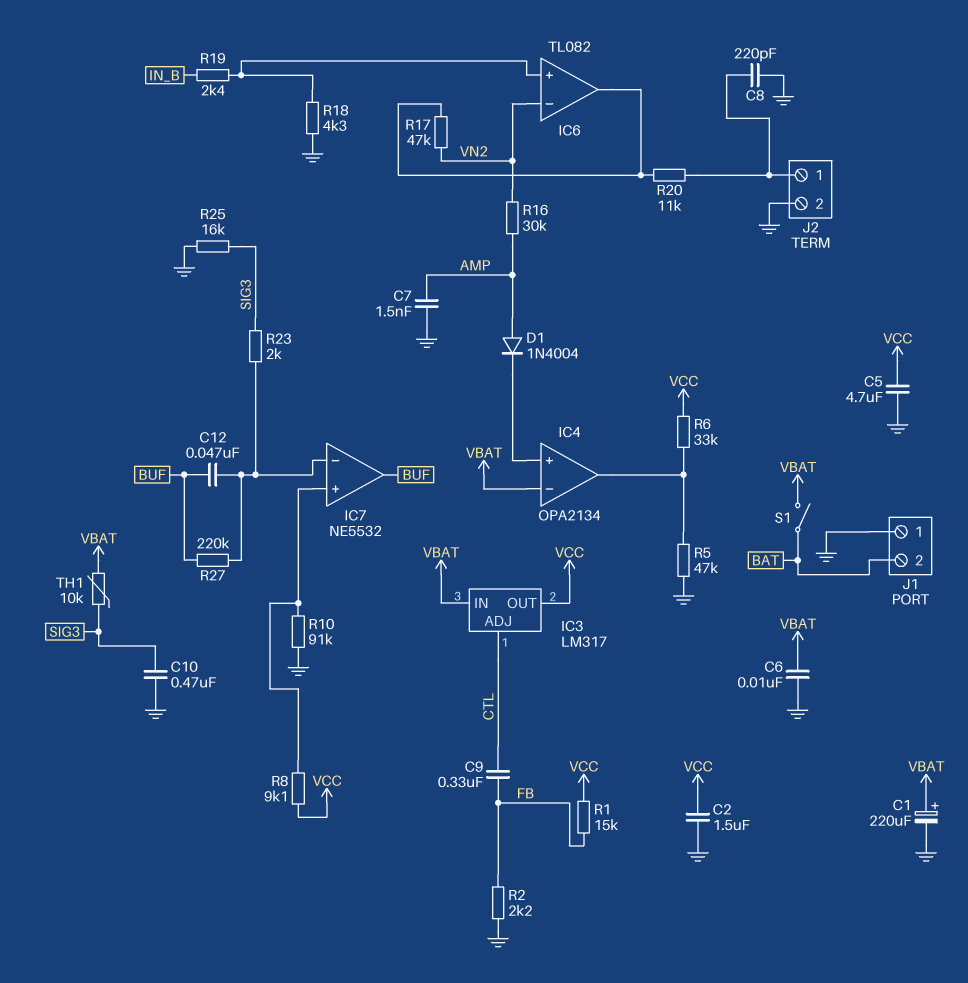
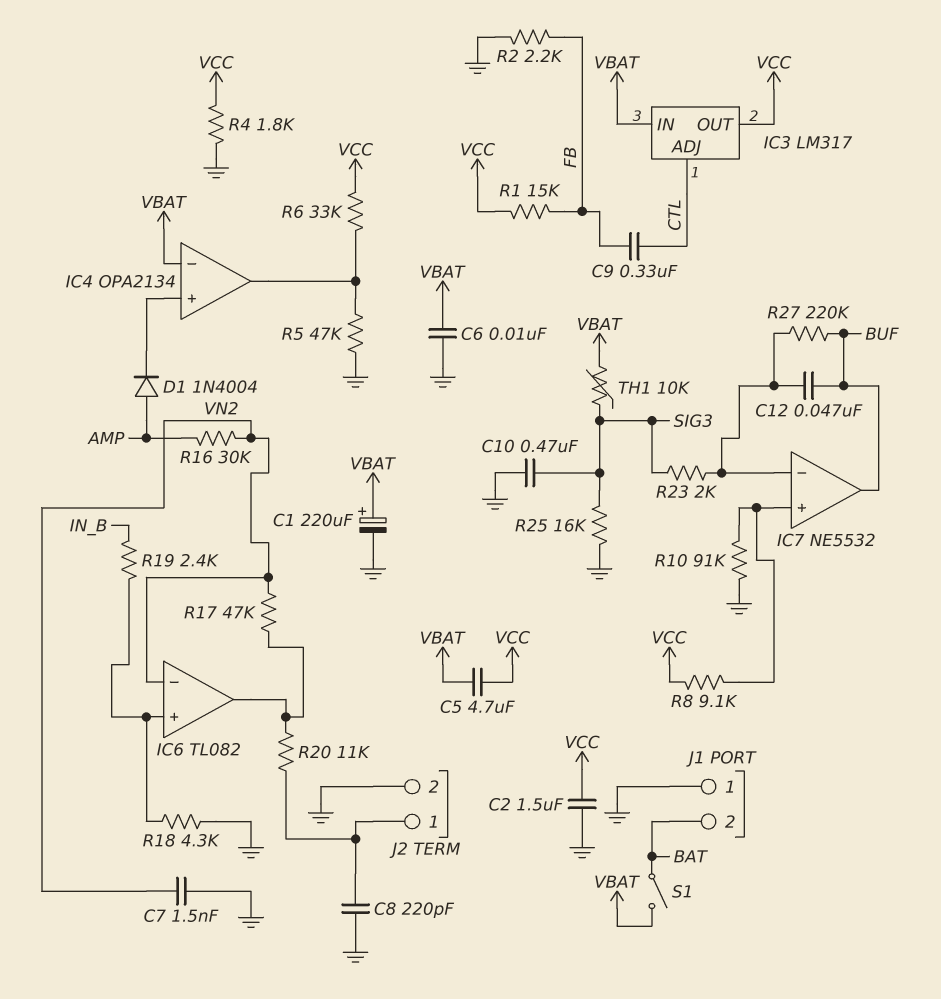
C5: 4.7uF (GND, VCC) -> 4.7uF (VBAT, VCC)
C7: 1.5nF (AMP, GND) -> 1.5nF (GND, VN2)
R4: none -> 1.8k (GND, VCC)

